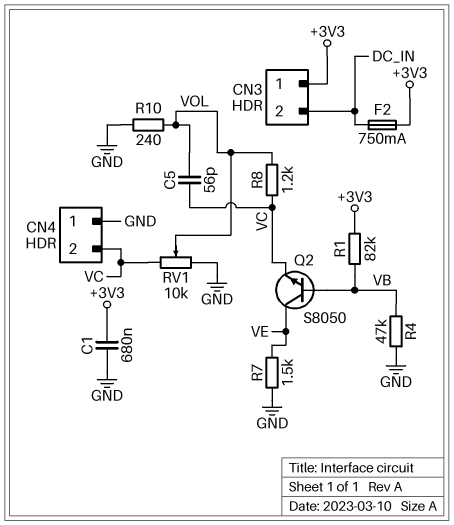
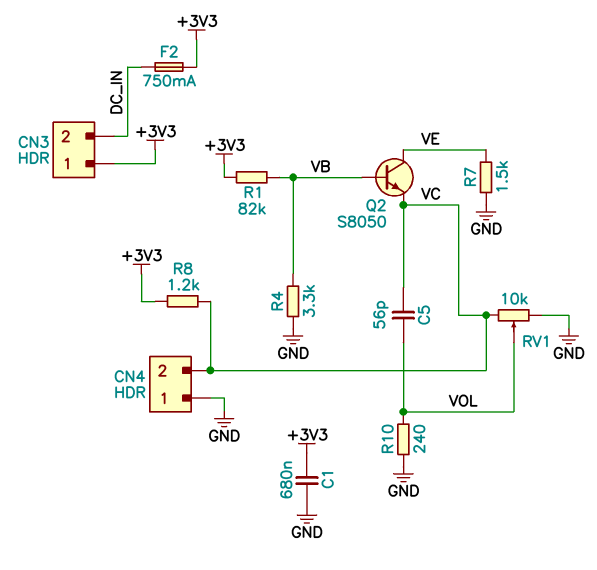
R4: 47k (GND, VB) -> 3.3k (GND, VB)
R8: 1.2k (VC, VOL) -> 1.2k (+3V3, VC)

